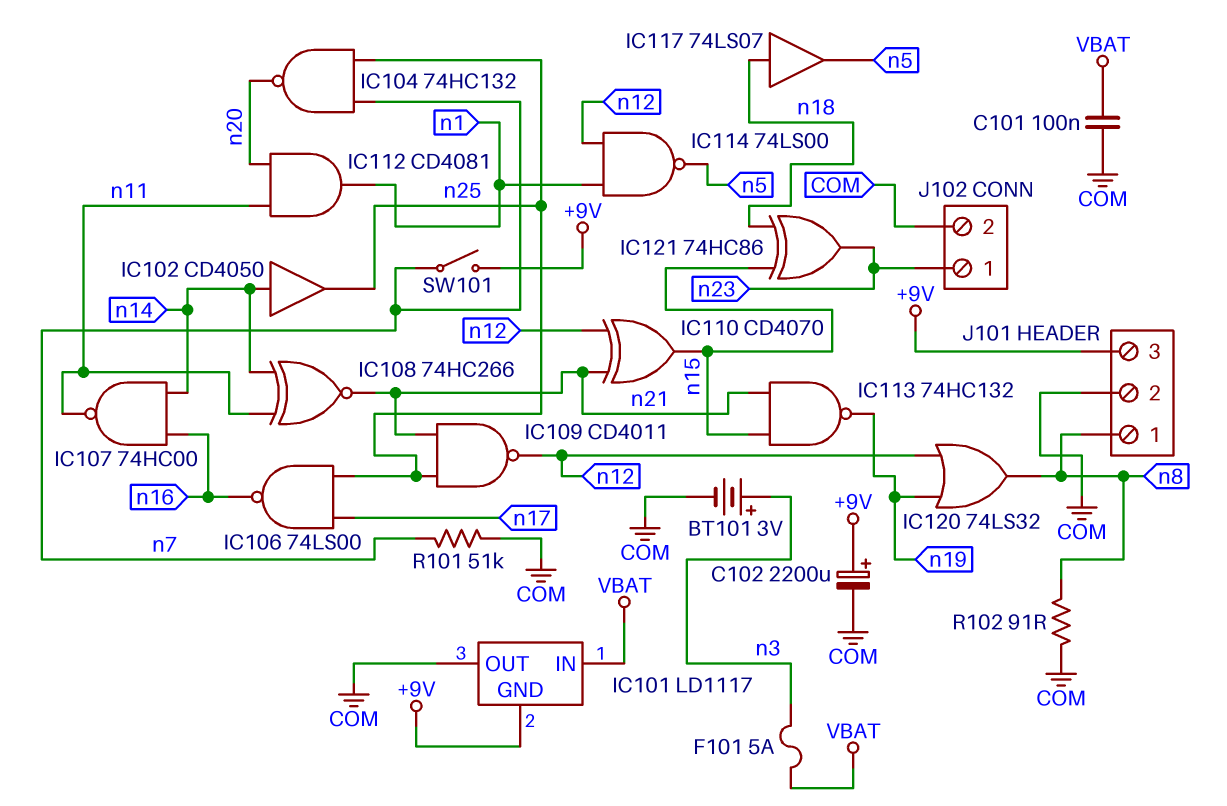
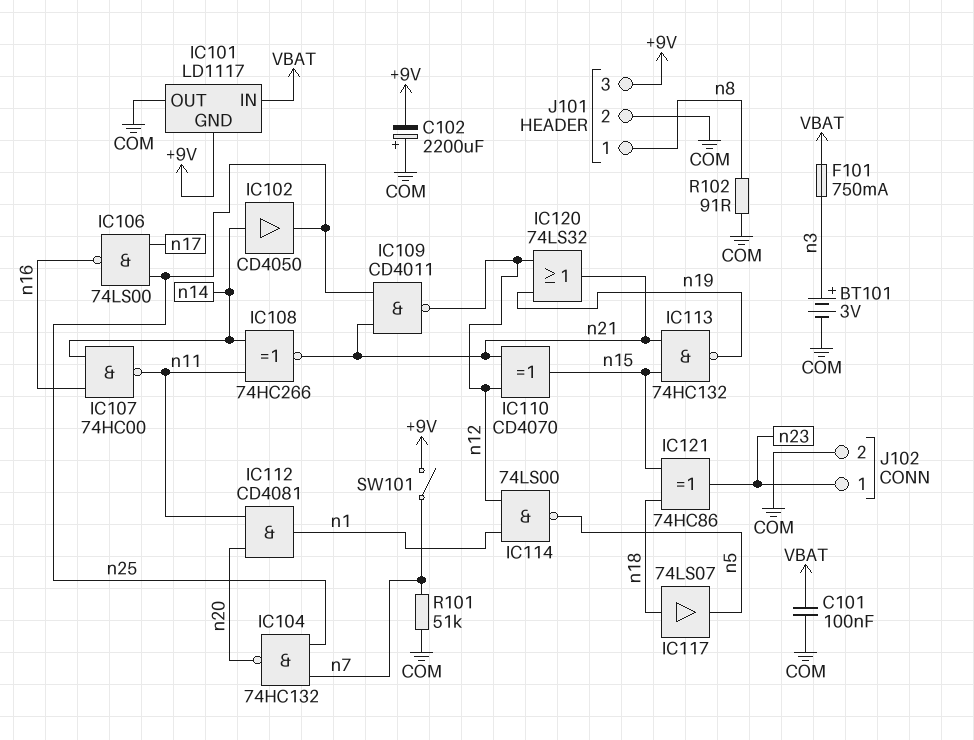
C102: 2200uF (plus +9V, minus COM) -> 2200uF (plus COM, minus +9V)
F101: 5A (VBAT, n3) -> 750mA (VBAT, n3)
IC120: OR 74LS32 (in n12, in n19, out n8) -> OR 74LS32 (in n12, in n19, out n21)

